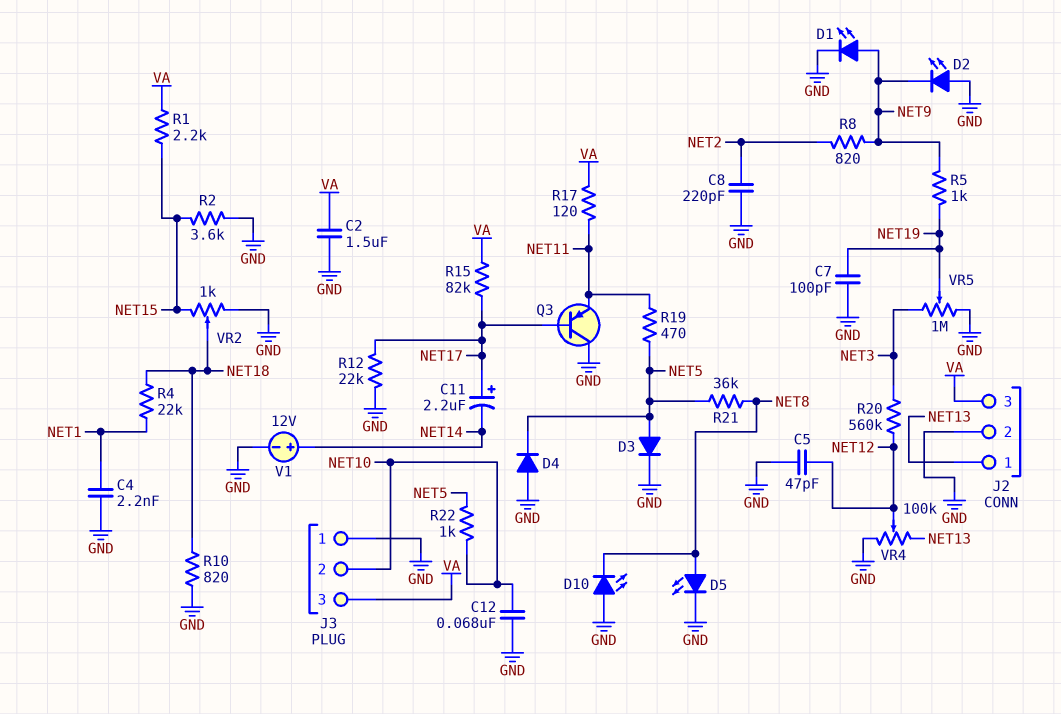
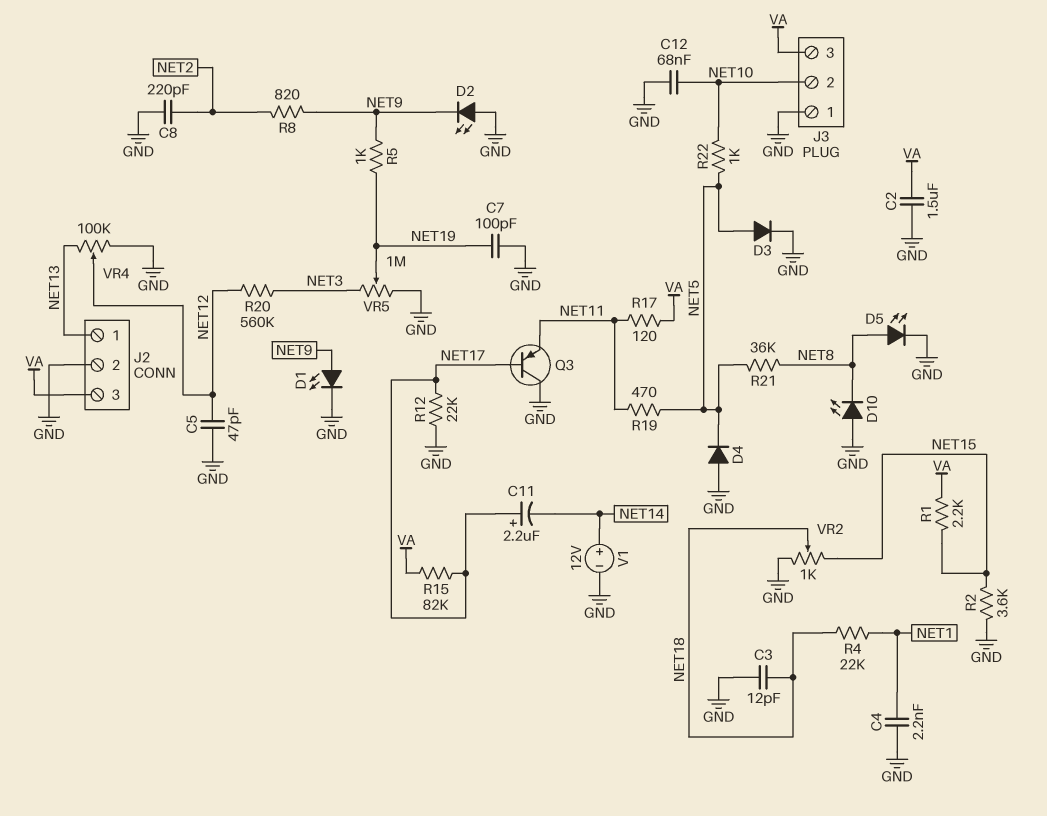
C3: none -> 12pF (GND, NET18)
R10: 820 (GND, NET18) -> none

